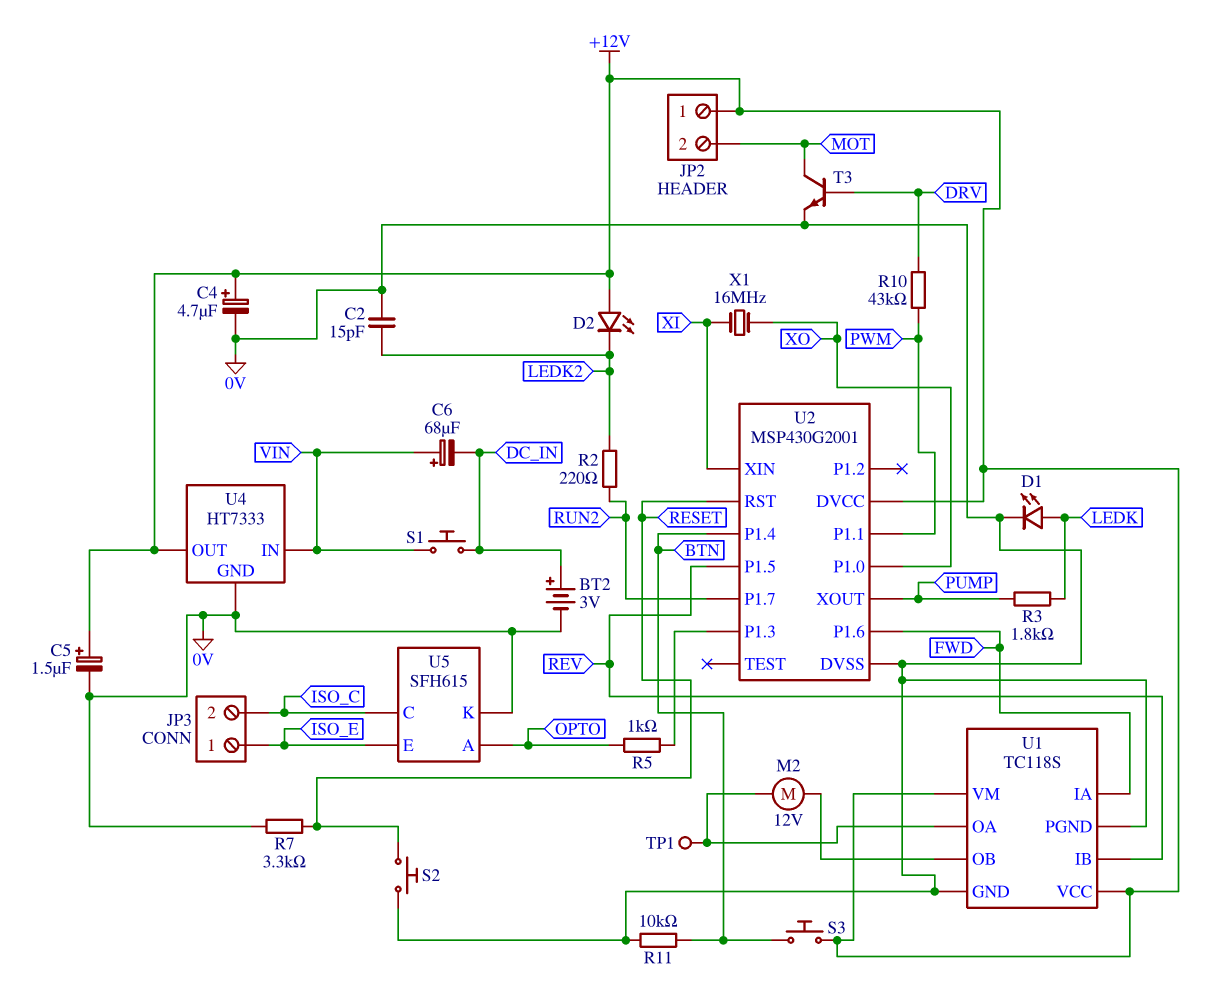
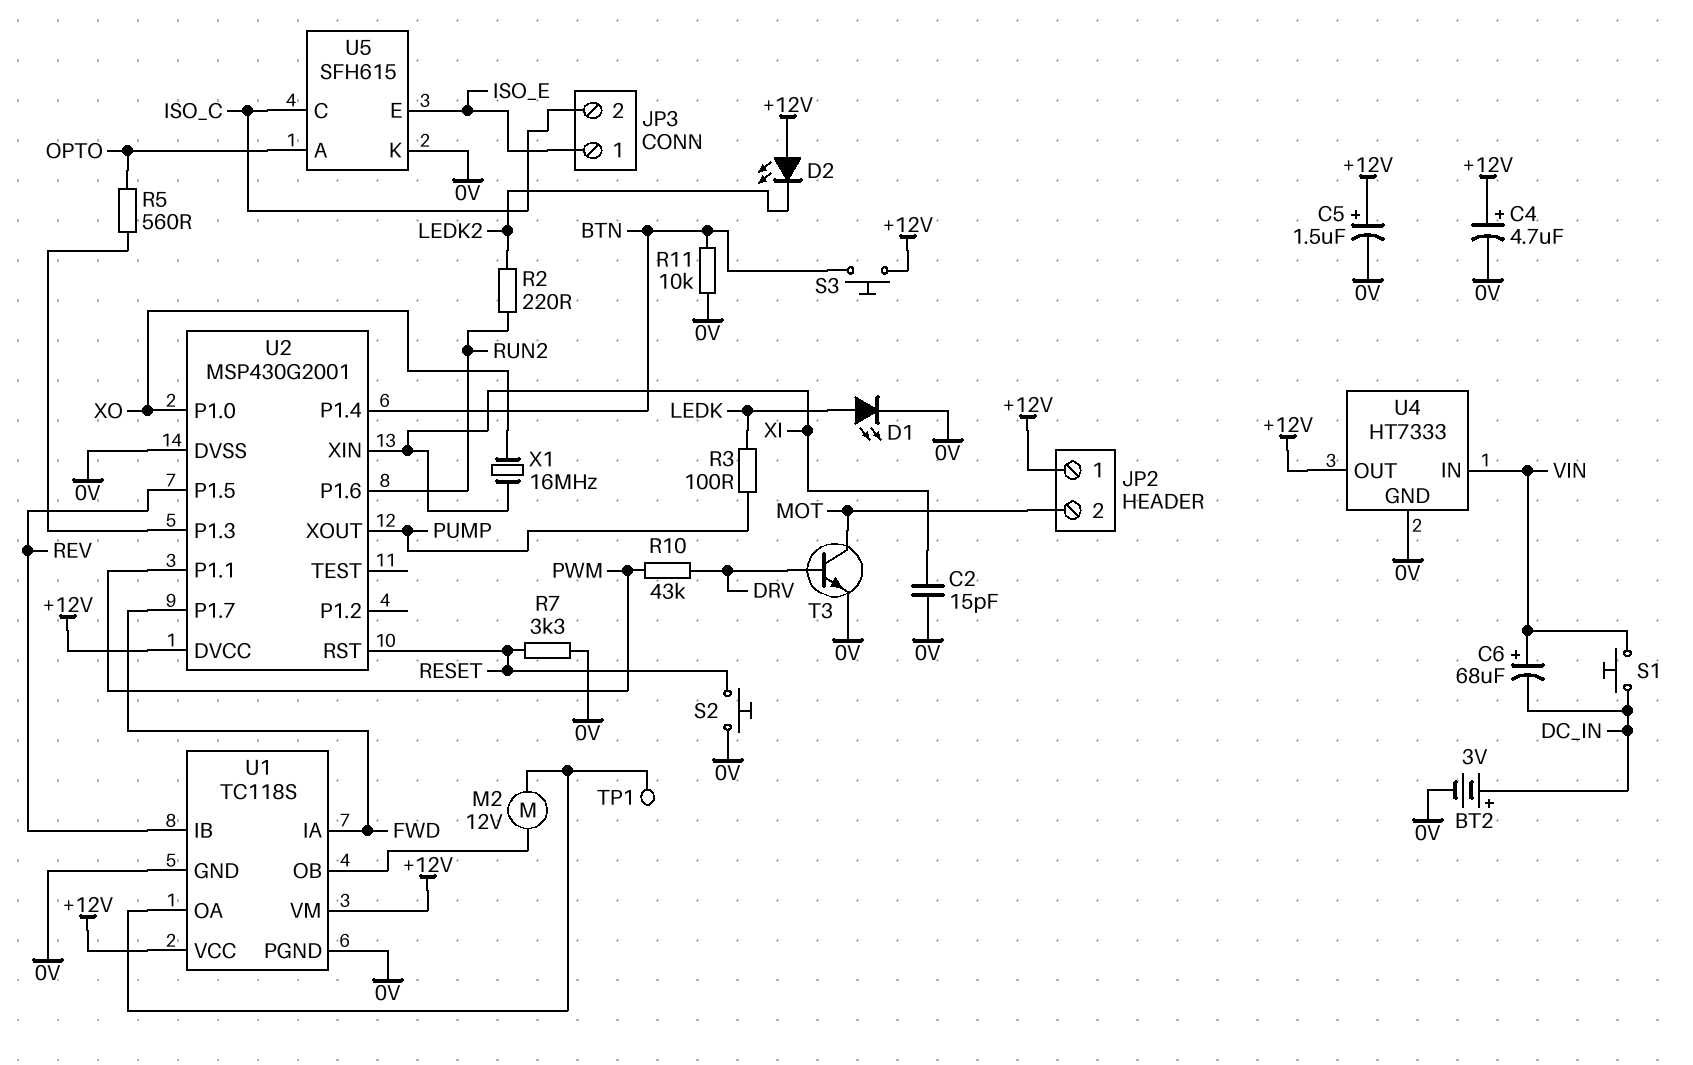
C2: 15pF (0V, LEDK2) -> 15pF (0V, XI)
R3: 1.8k (LEDK, PUMP) -> 100 (LEDK, PUMP)
R5: 1k (OPTO, U2/P1.3) -> 560 (OPTO, U2/P1.3)
U2 pin P1.6: FWD -> RUN2
U2 pin P1.7: RUN2 -> FWD

